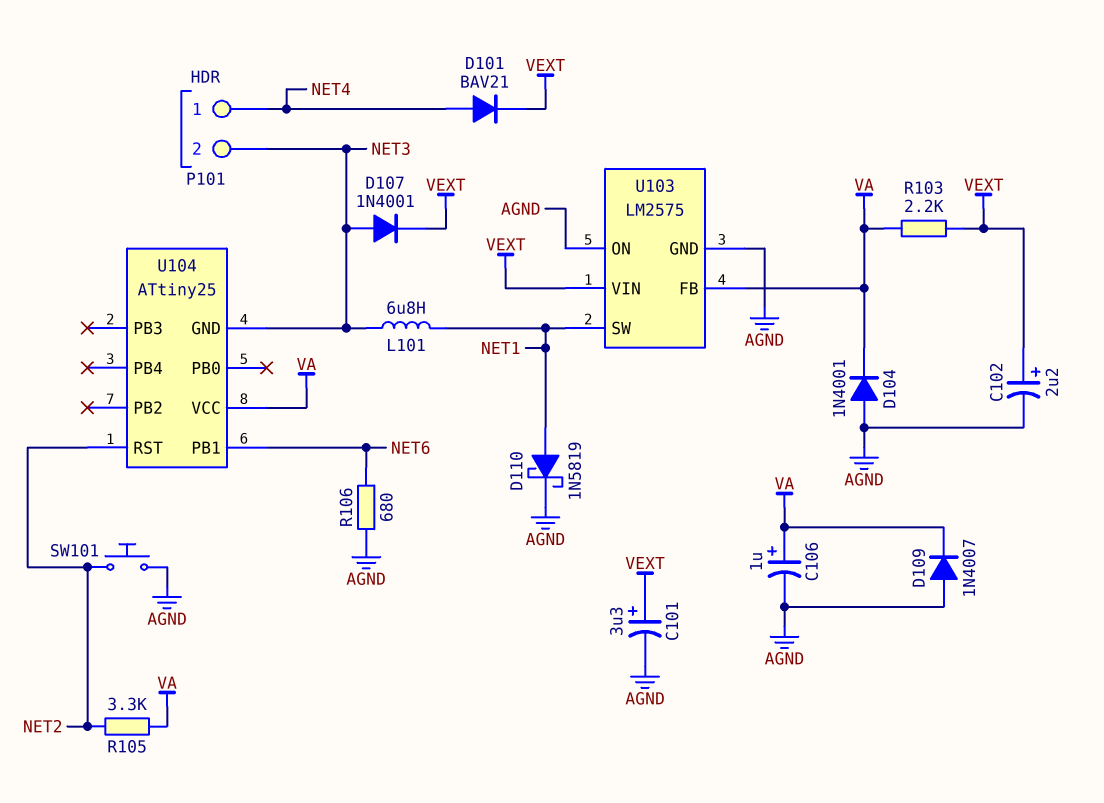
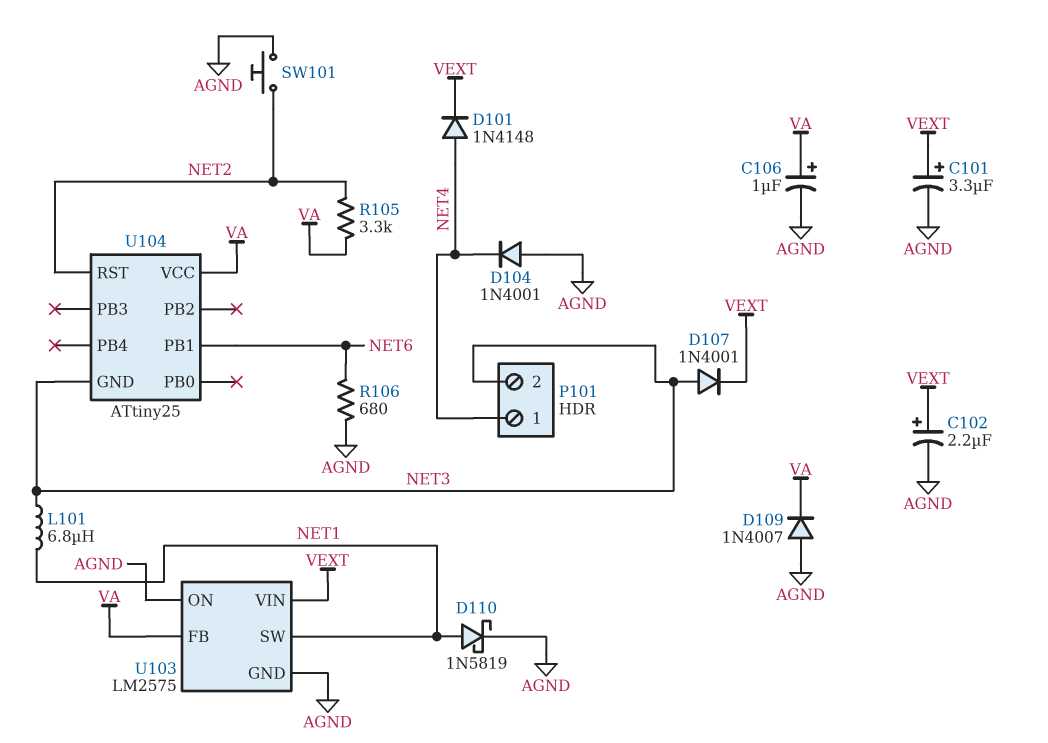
D101: diode BAV21 (A NET4, K VEXT) -> diode 1N4148 (A NET4, K VEXT)
D104: diode 1N4001 (A AGND, K VA) -> diode 1N4001 (A AGND, K NET4)
R103: 2.2k (VA, VEXT) -> none

